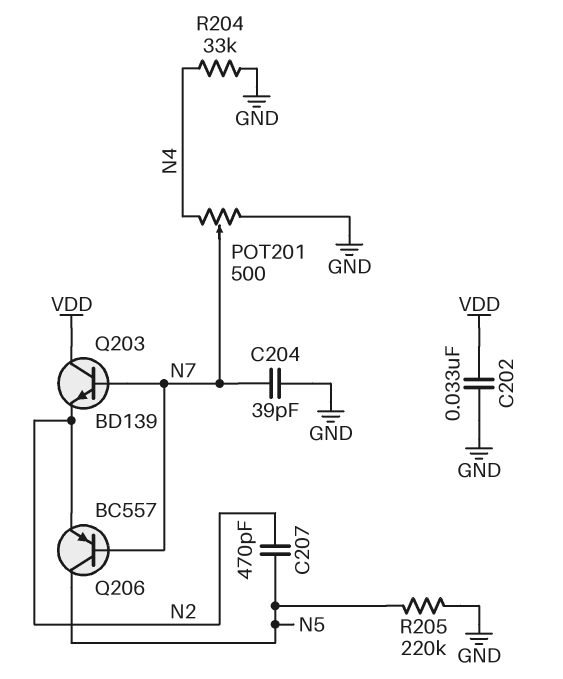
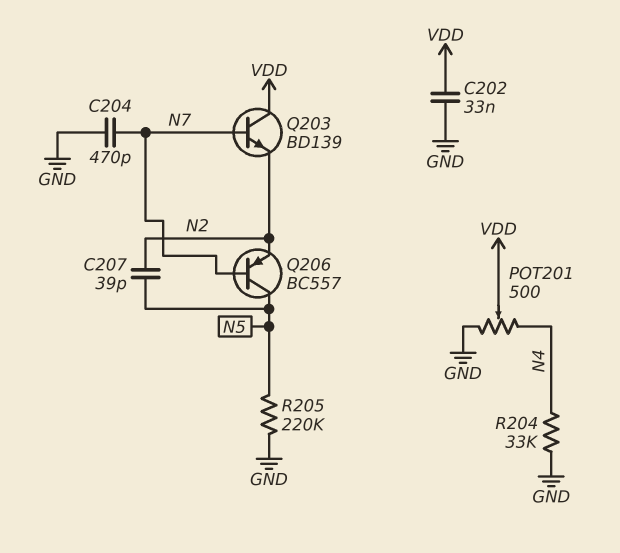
C204: 39pF (GND, N7) -> 470pF (GND, N7)
C207: 470pF (N2, N5) -> 39pF (N2, N5)
POT201: 500 (GND, N4, wiper N7) -> 500 (GND, N4, wiper VDD)

